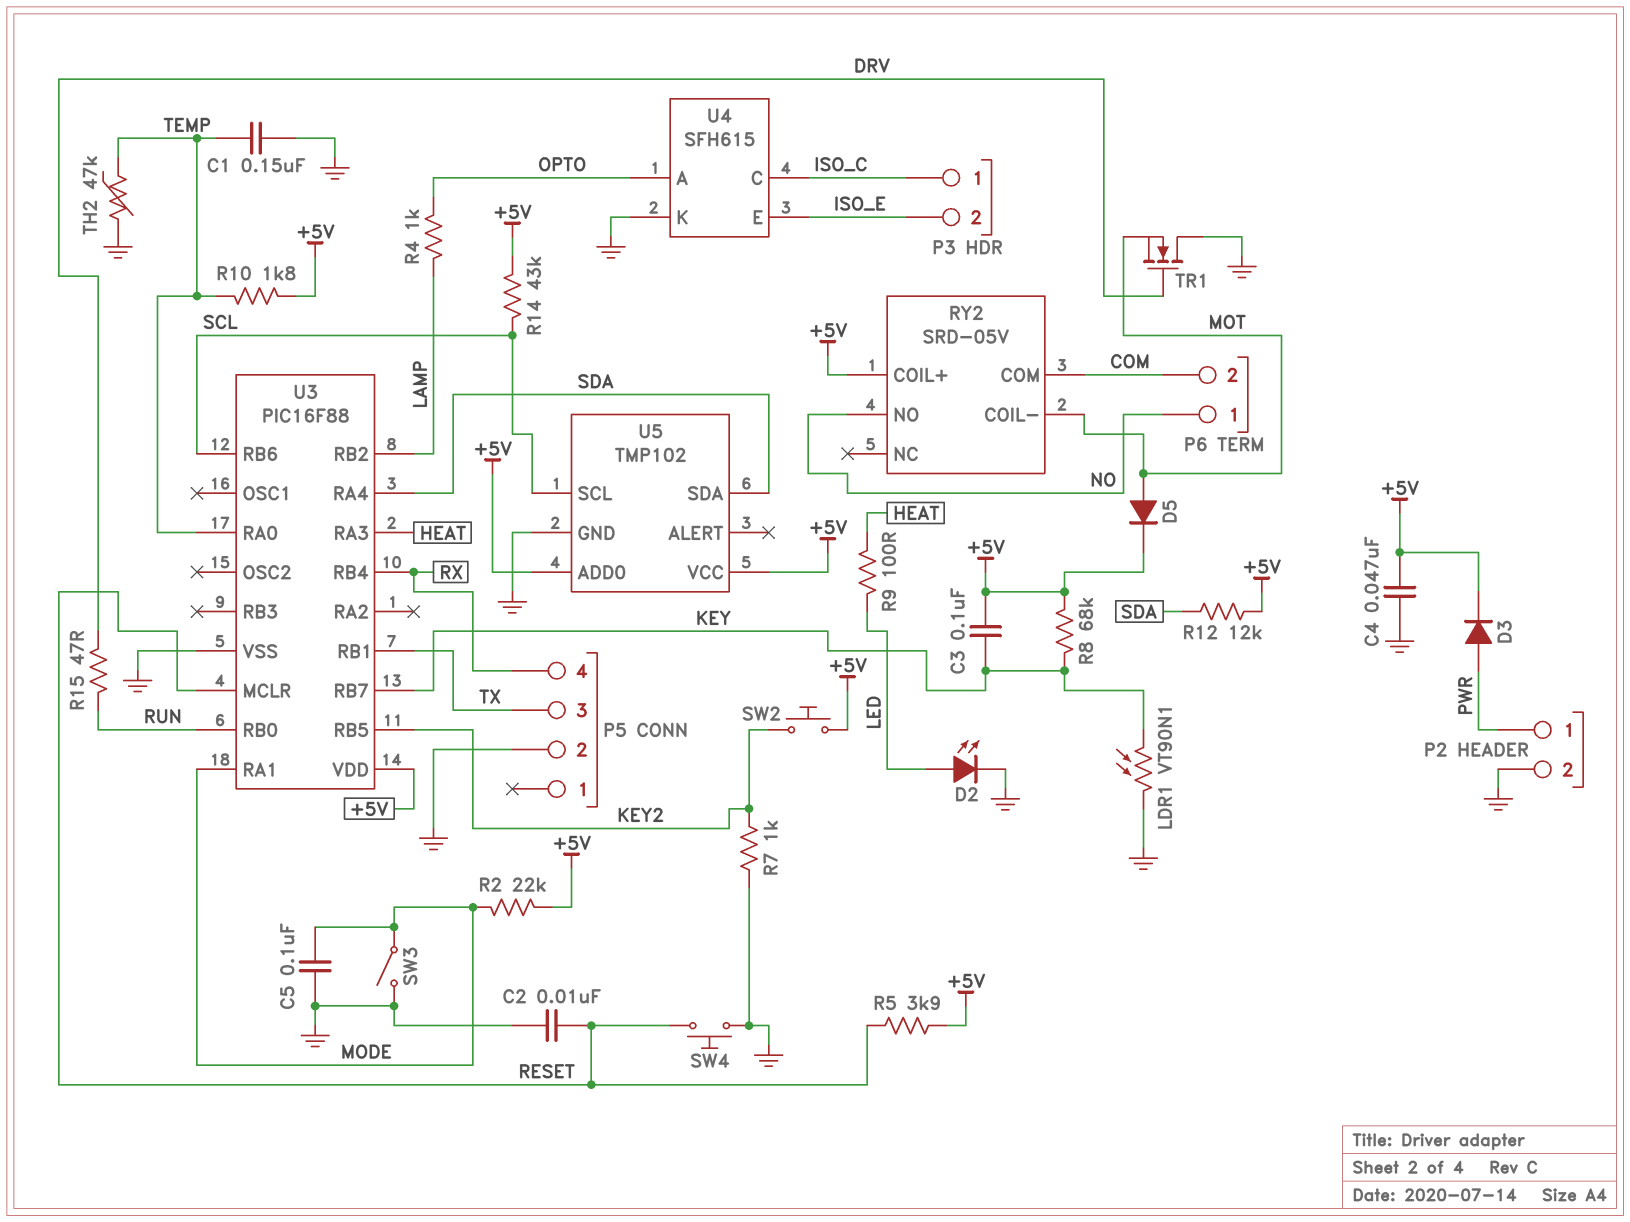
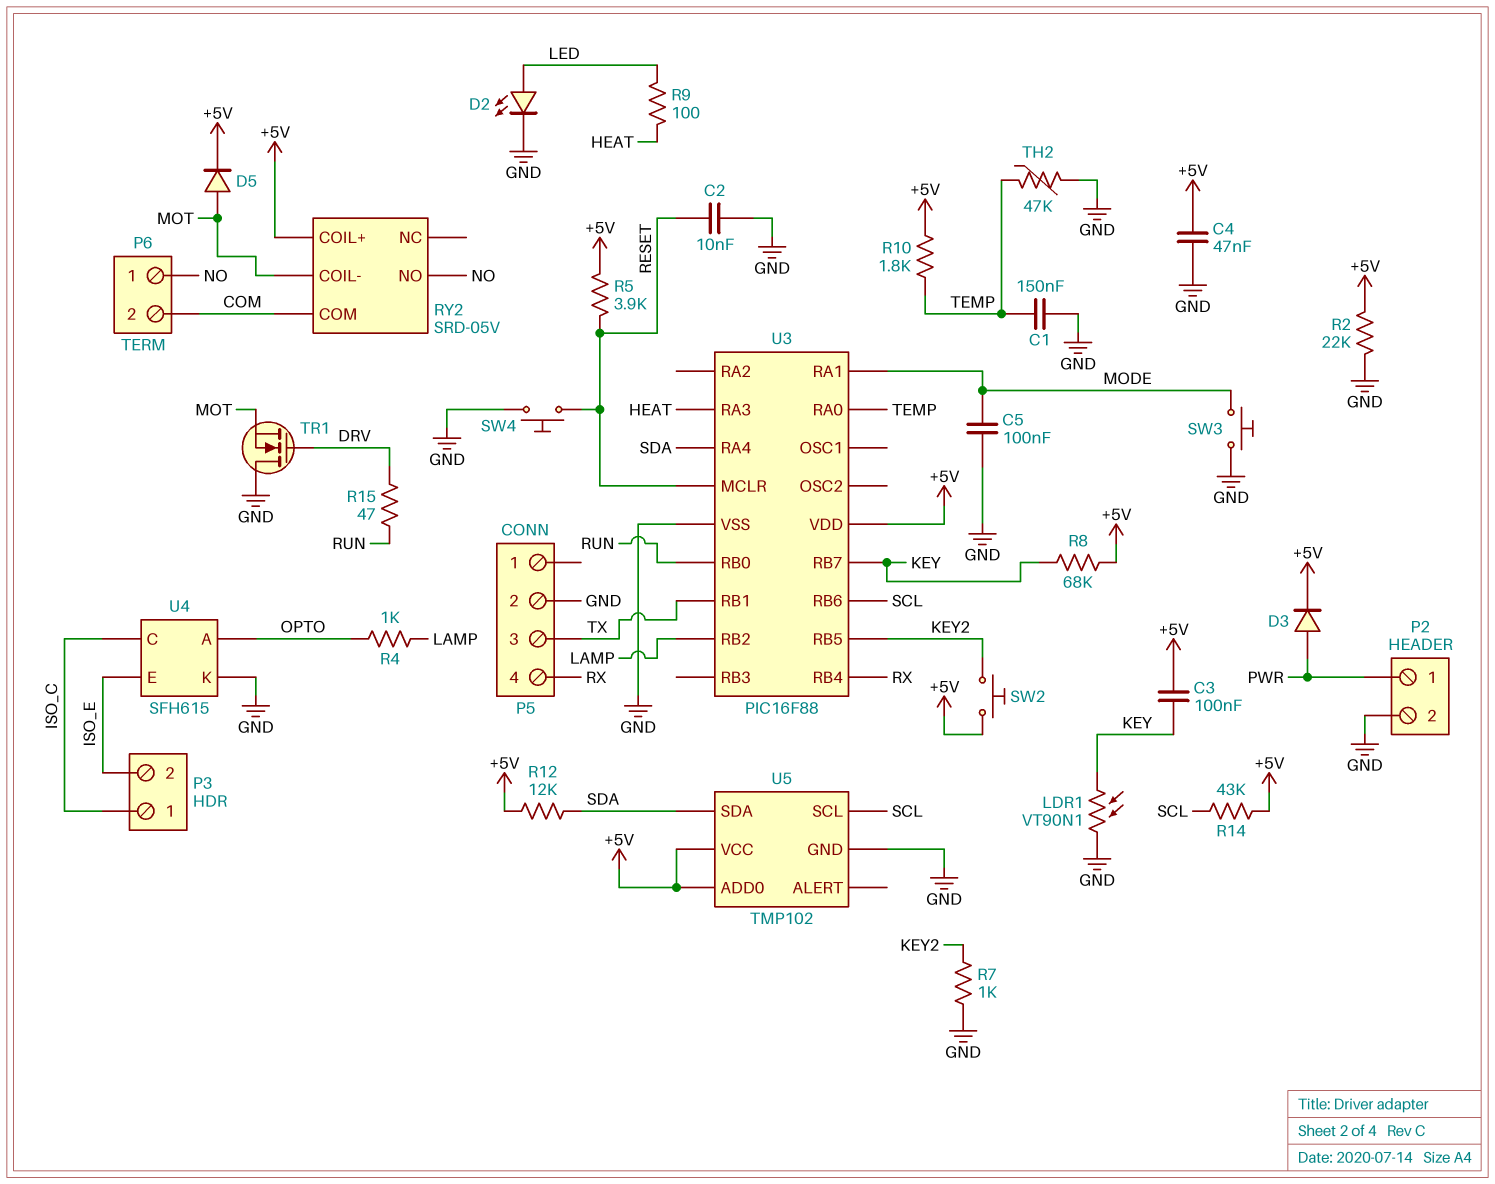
R2: 22k (+5V, MODE) -> 22k (+5V, GND)
SW3: switch (GND, MODE) -> button (GND, MODE)

